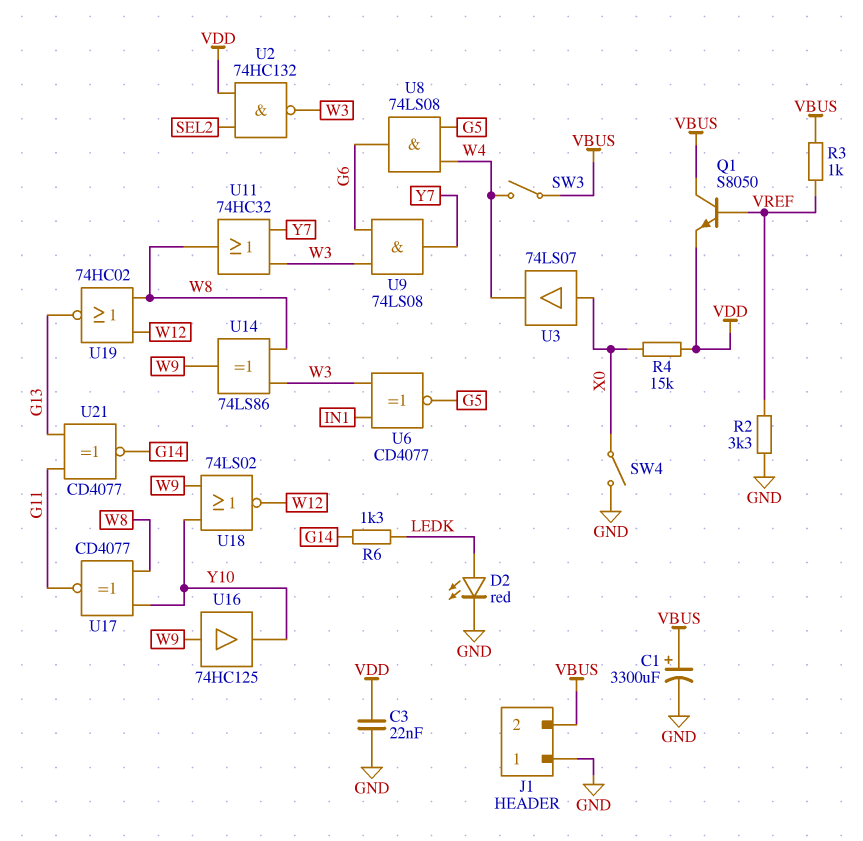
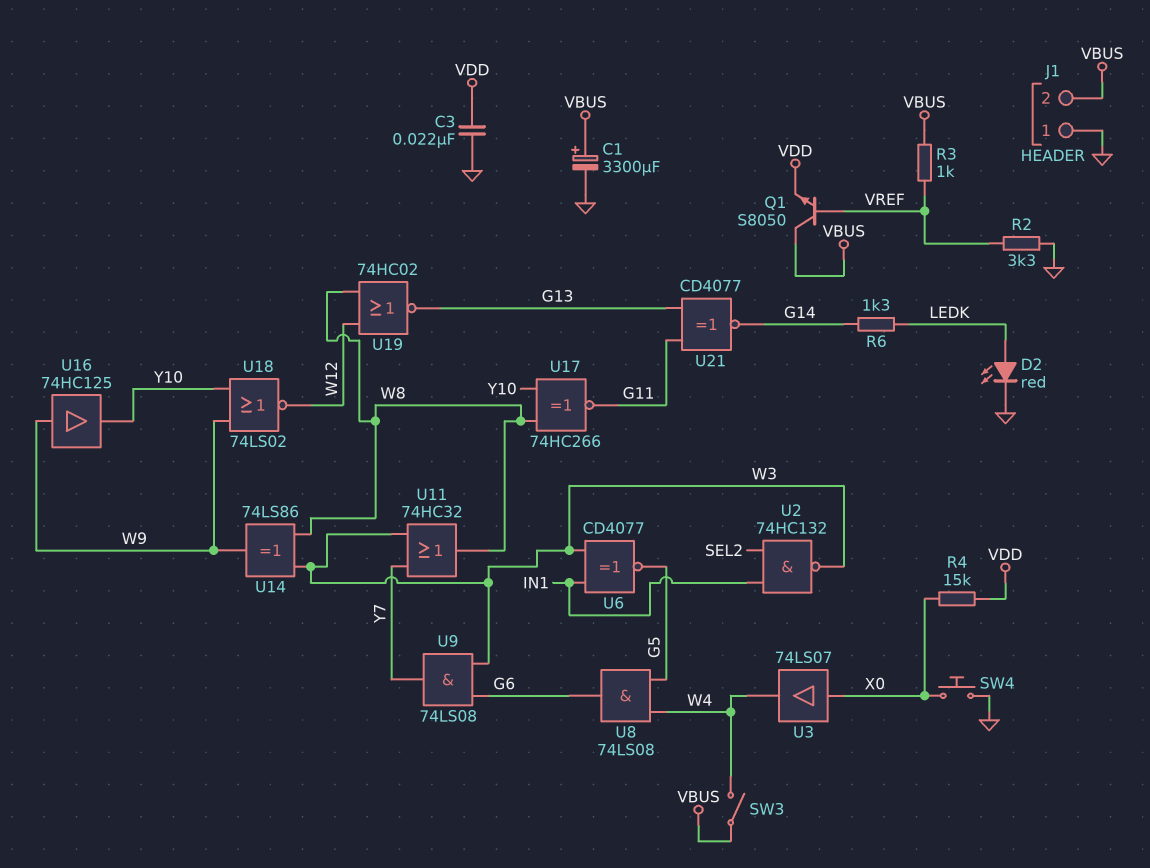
SW4: switch (GND, X0) -> button (GND, X0)
U2: NAND 74HC132 (in SEL2, in VDD, out W3) -> NAND 74HC132 (in IN1, in SEL2, out W3)
U17: XNOR CD4077 (in W8, in Y10, out G11) -> XNOR 74HC266 (in W8, in Y10, out G11)

